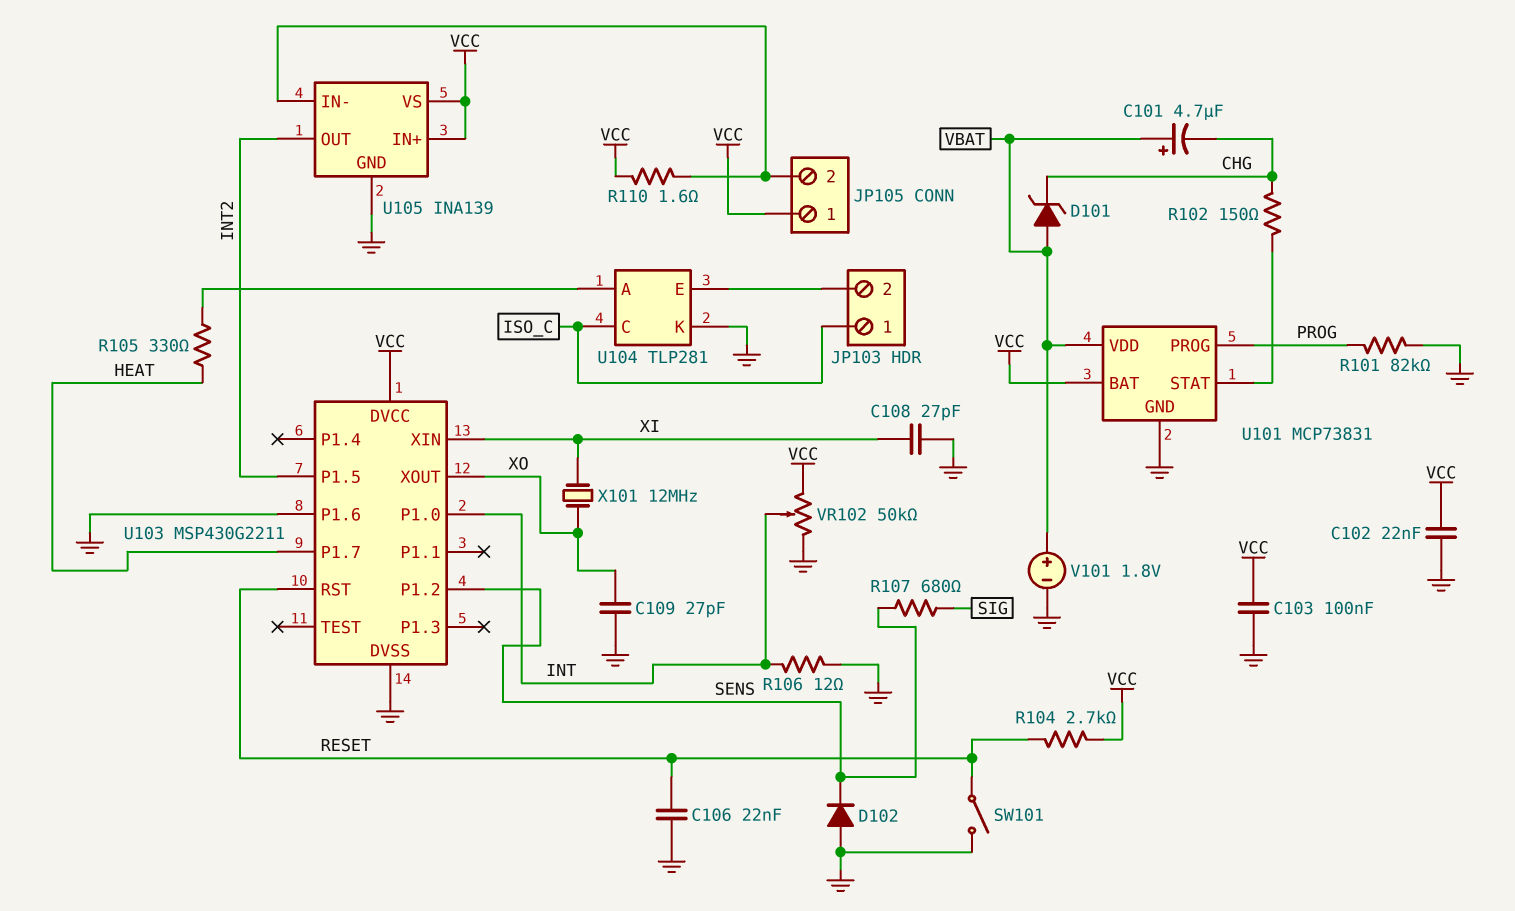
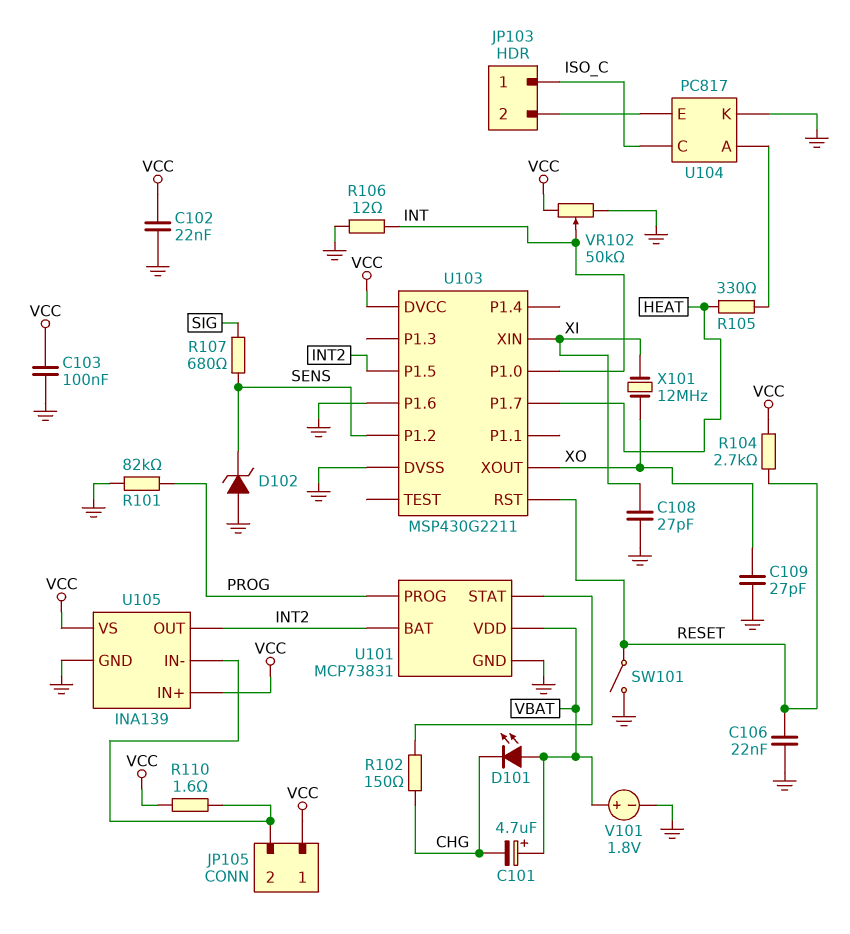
D101: zener (A VBAT, K CHG) -> LED (A VBAT, K CHG)
D102: diode (A GND, K SENS) -> zener (A GND, K SENS)
U101 pin BAT: VCC -> INT2
U104: TLP281 -> PC817

